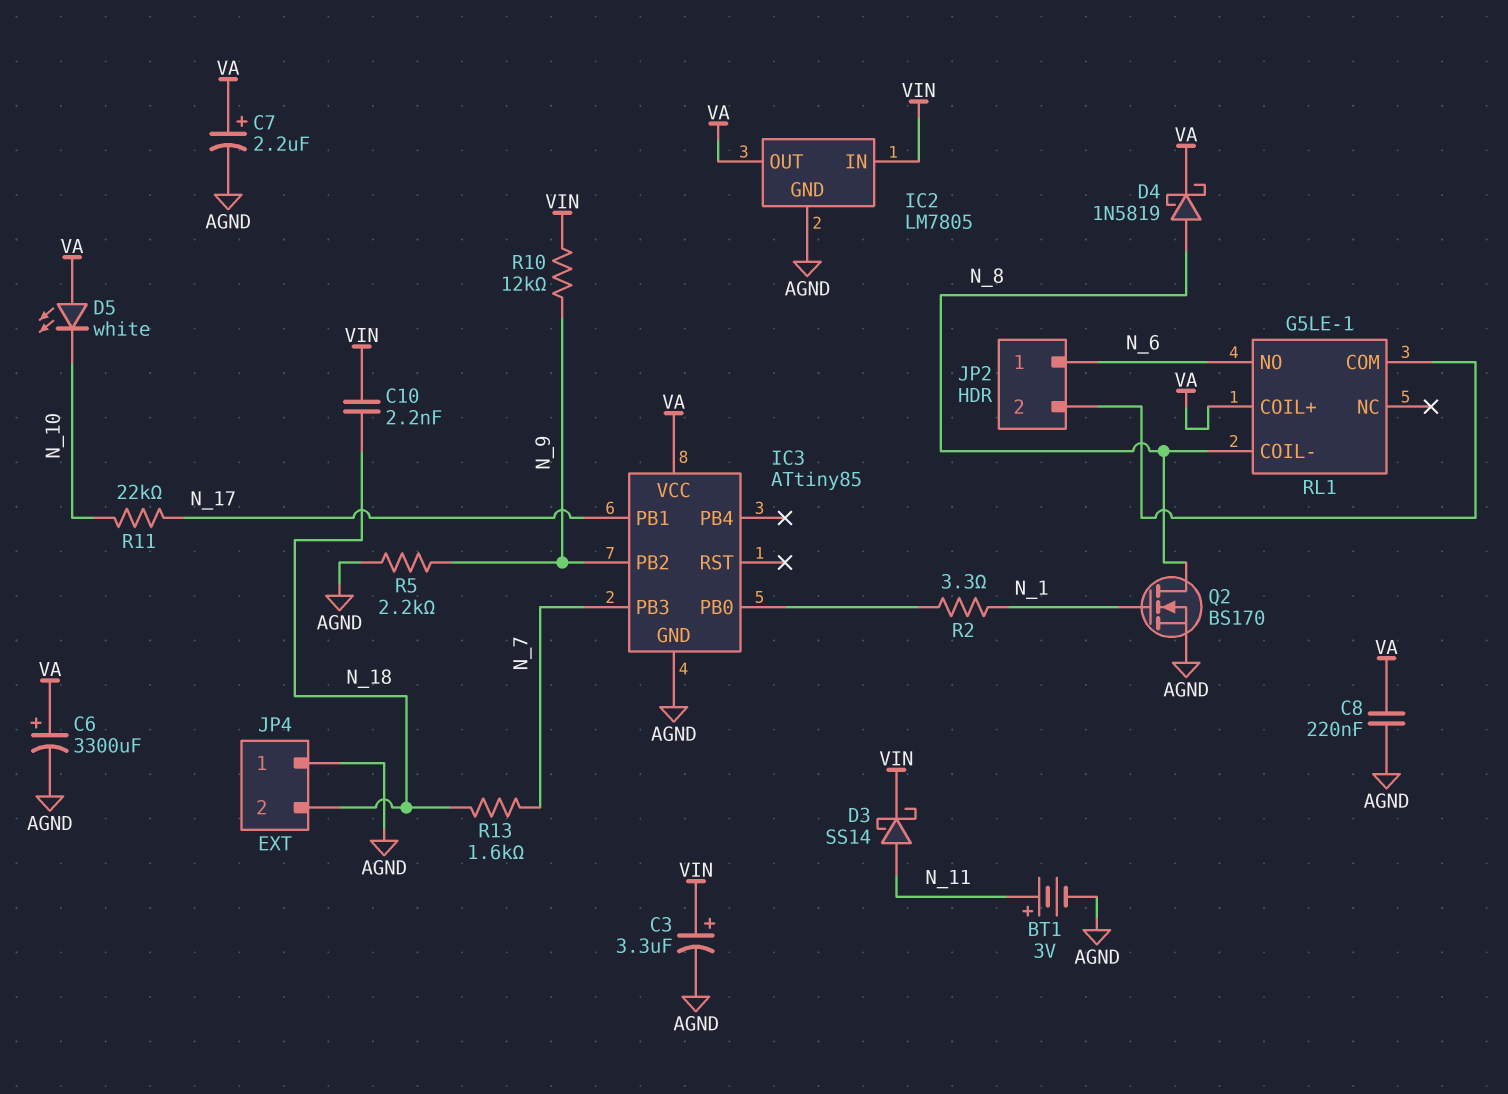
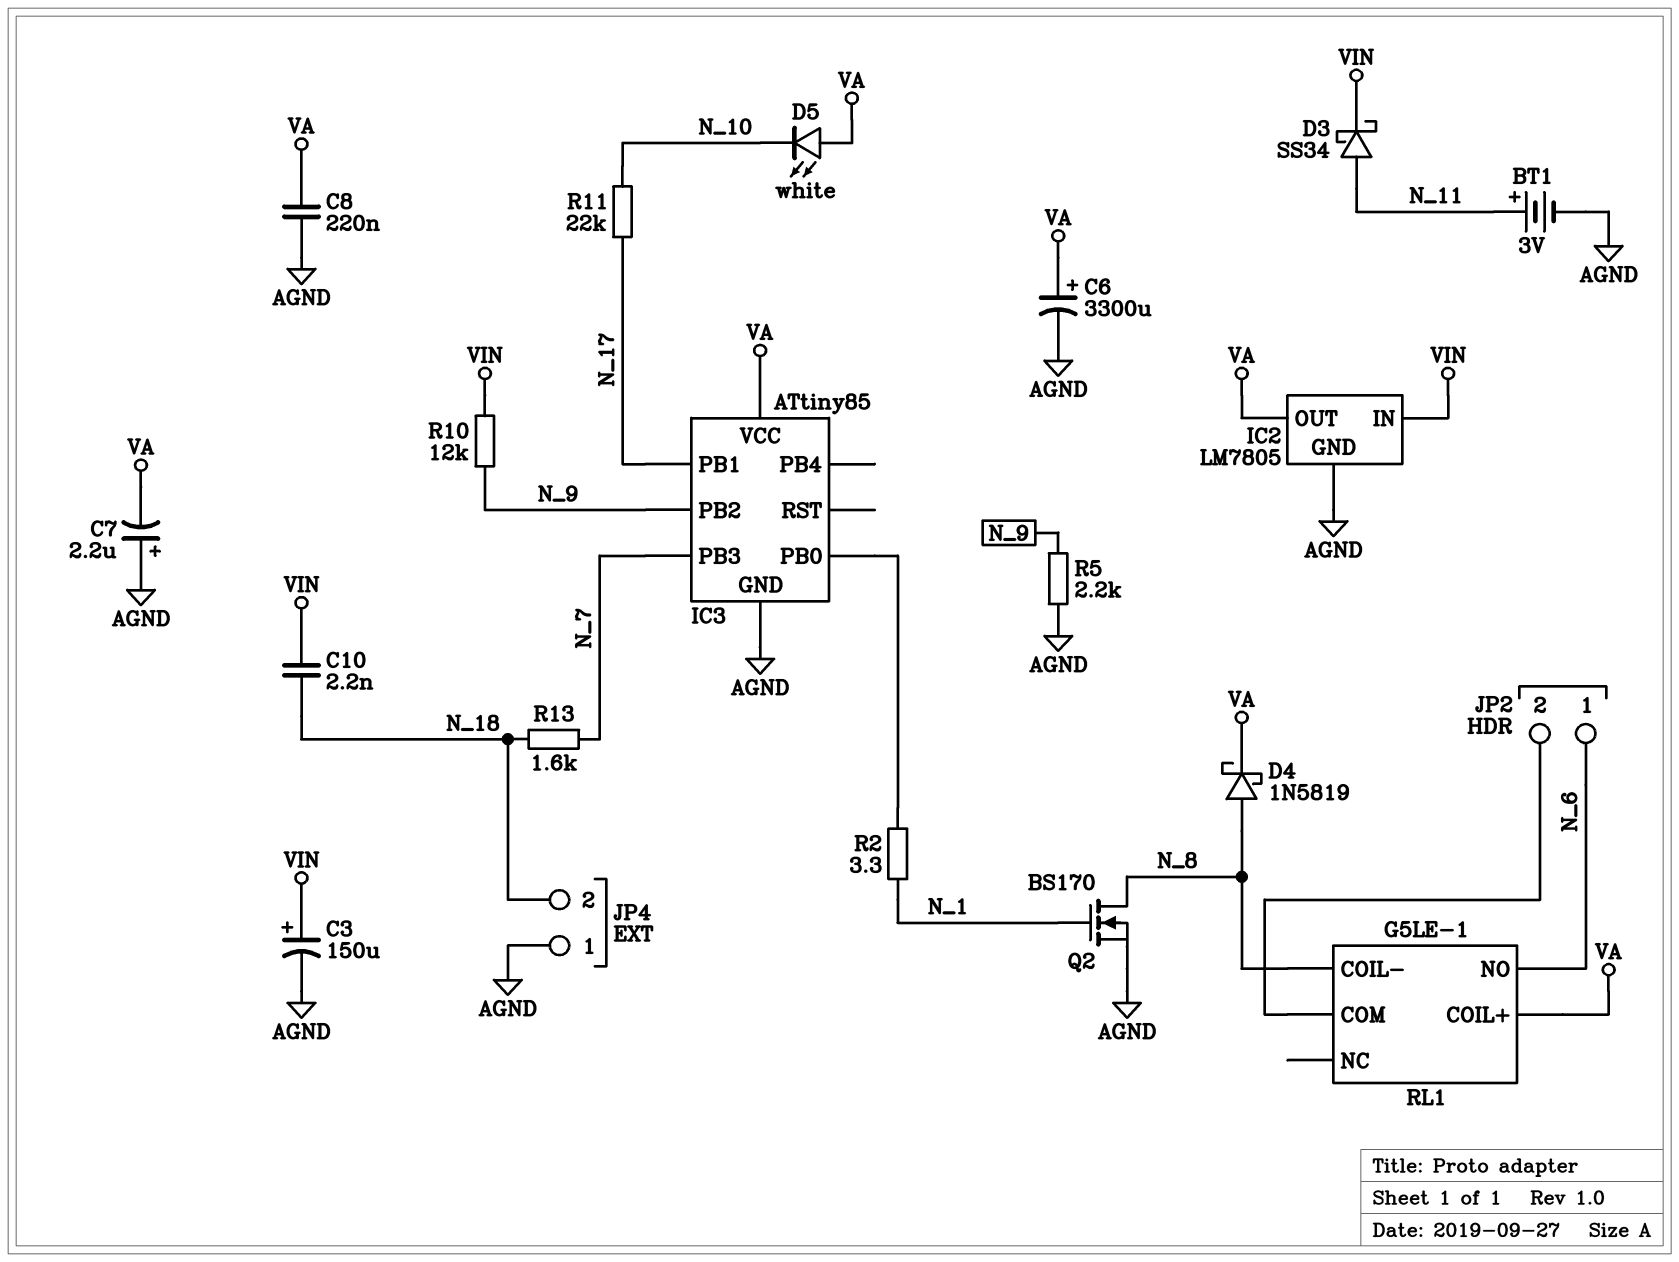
C3: 3.3uF (plus VIN, minus AGND) -> 150uF (plus VIN, minus AGND)
C7: 2.2uF (plus VA, minus AGND) -> 2.2uF (plus AGND, minus VA)
D3: schottky SS14 (A N_11, K VIN) -> schottky SS34 (A N_11, K VIN)

